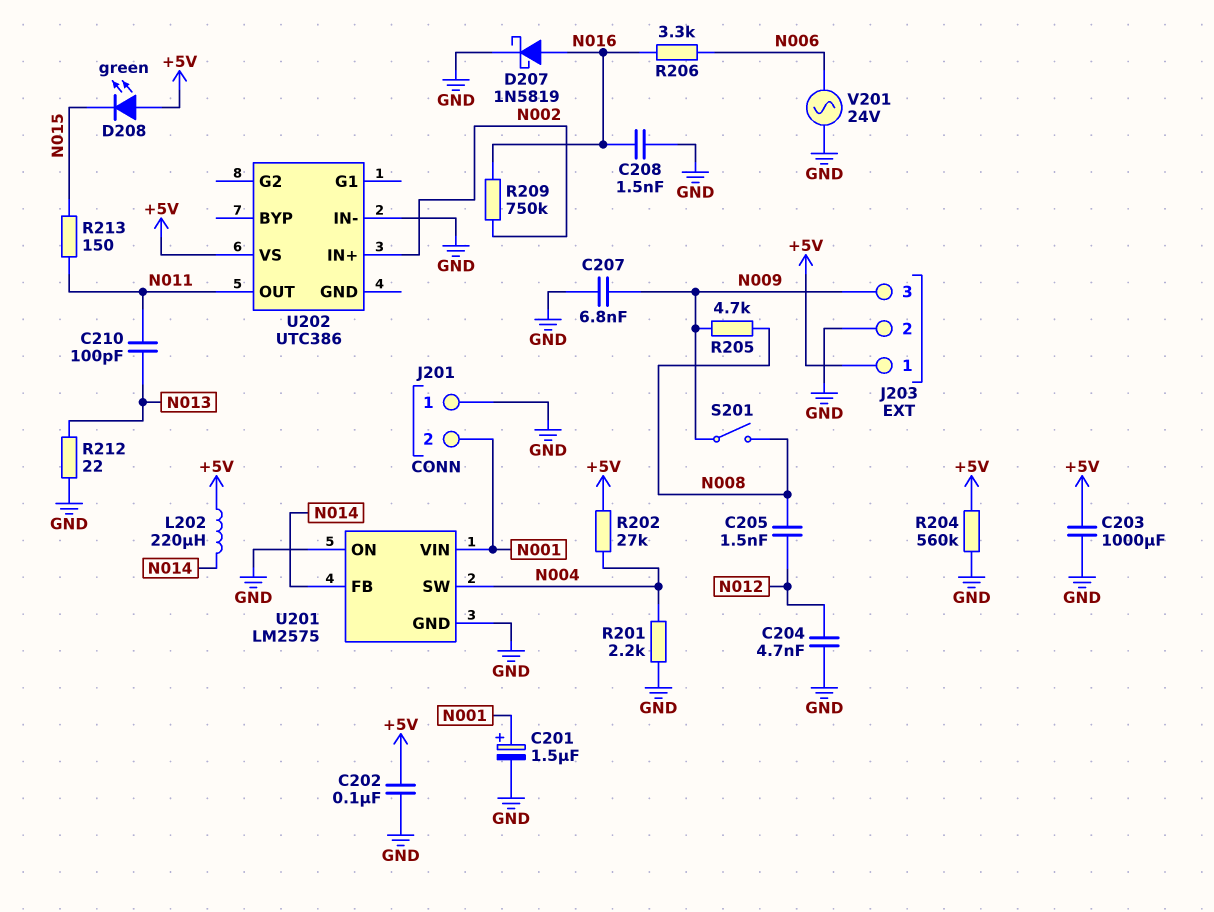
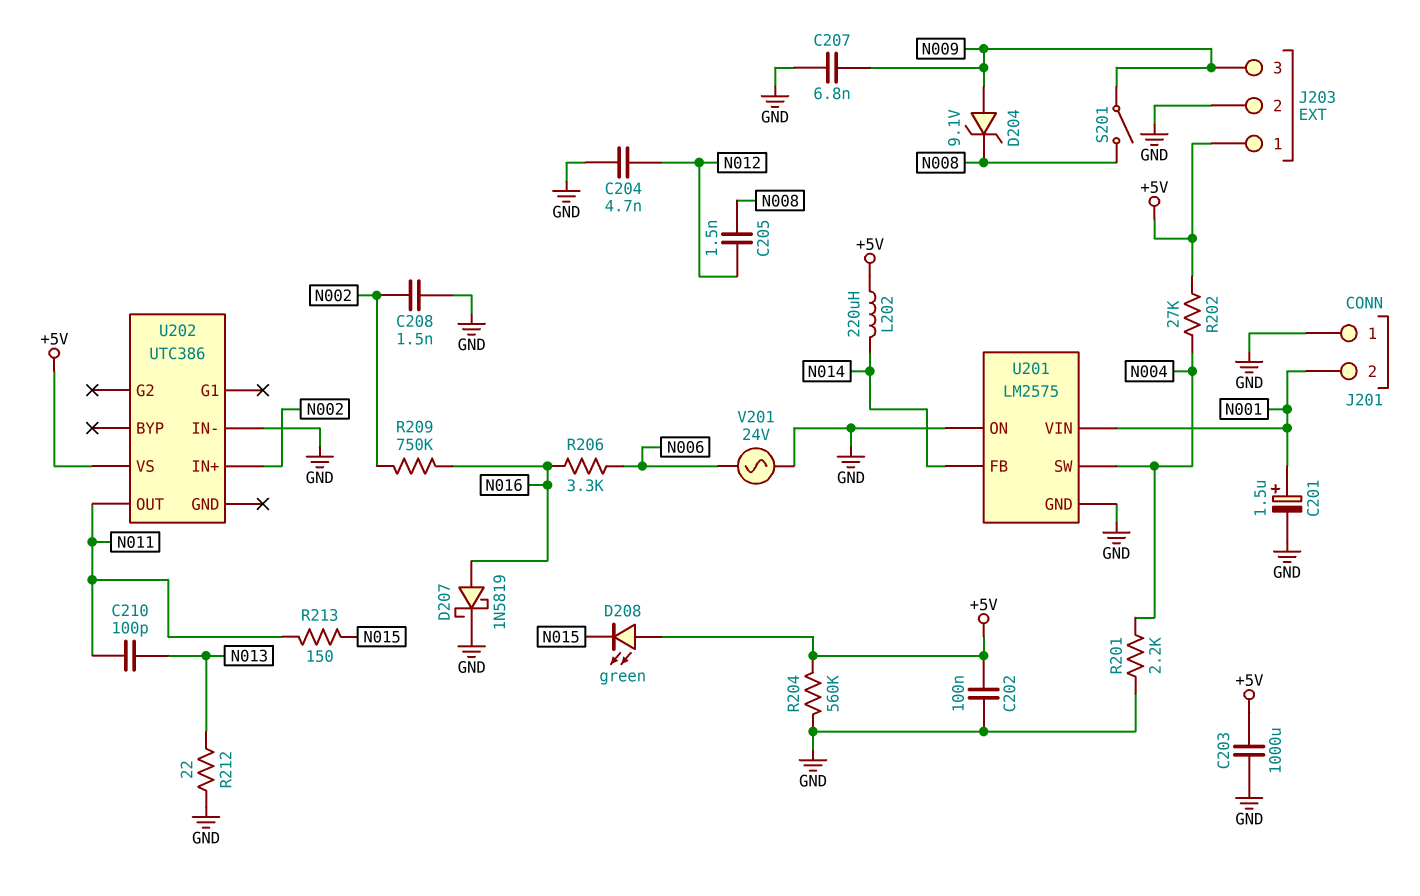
C208: 1.5nF (GND, N016) -> 1.5nF (GND, N002)
D204: none -> zener 9.1V (A N009, K N008)
R205: 4.7k (N008, N009) -> none

